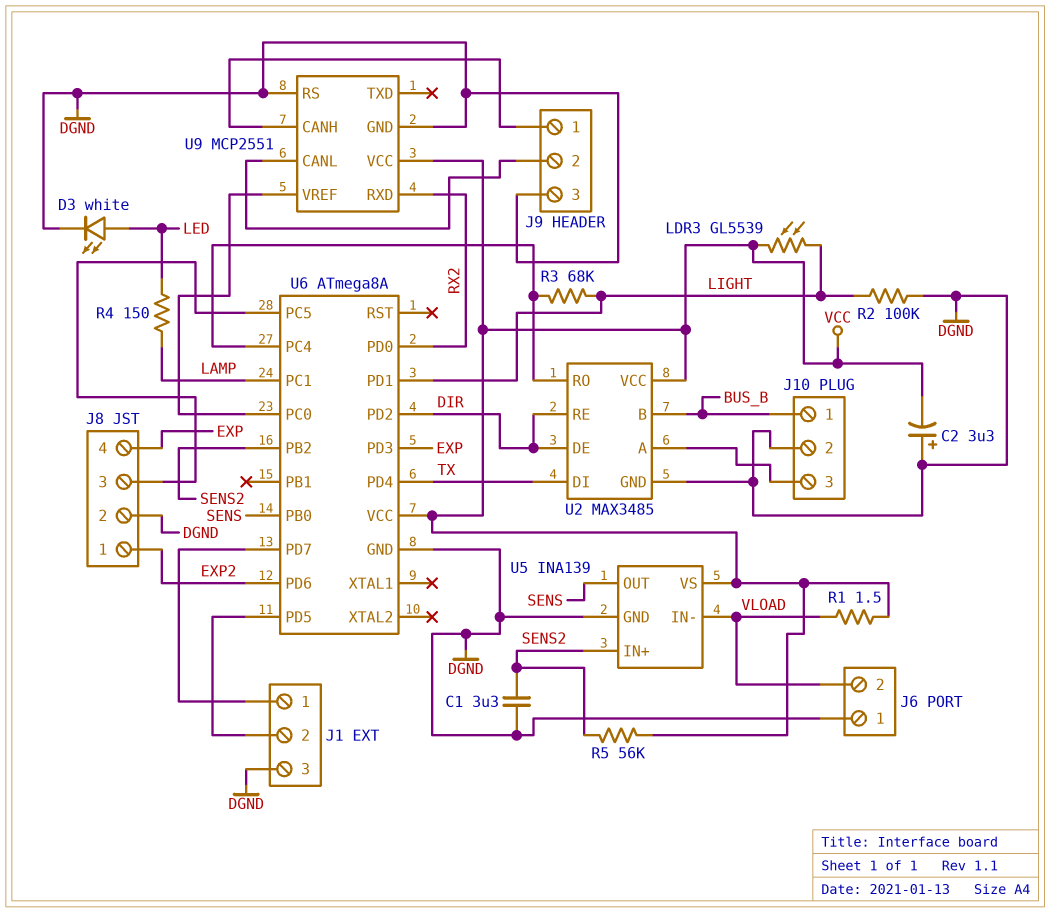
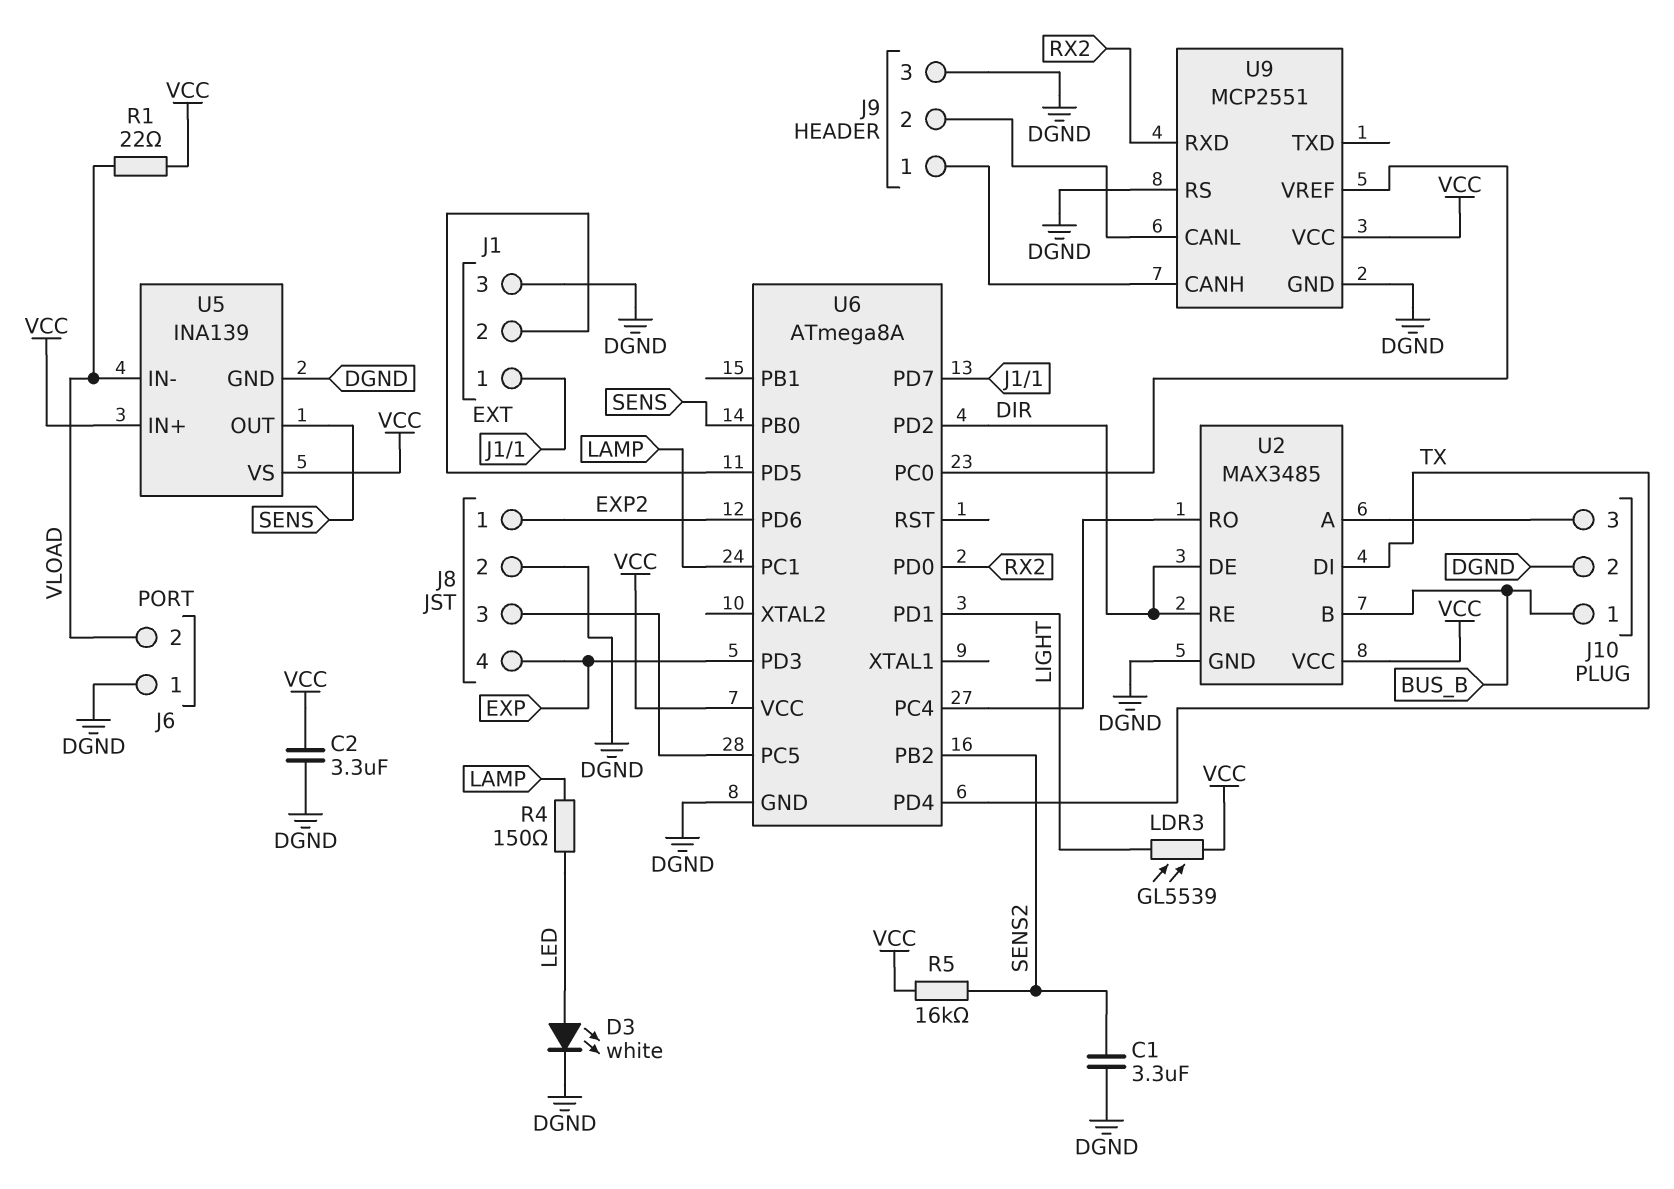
C2: 3.3uF (plus DGND, minus VCC) -> 3.3uF (DGND, VCC)
R1: 1.5 (VCC, VLOAD) -> 22 (VCC, VLOAD)
R2: 100k (DGND, LIGHT) -> none
R3: 68k (LIGHT, U2/RO) -> none
R5: 56k (SENS2, VCC) -> 16k (SENS2, VCC)
U5 pin IN+: SENS2 -> VCC

